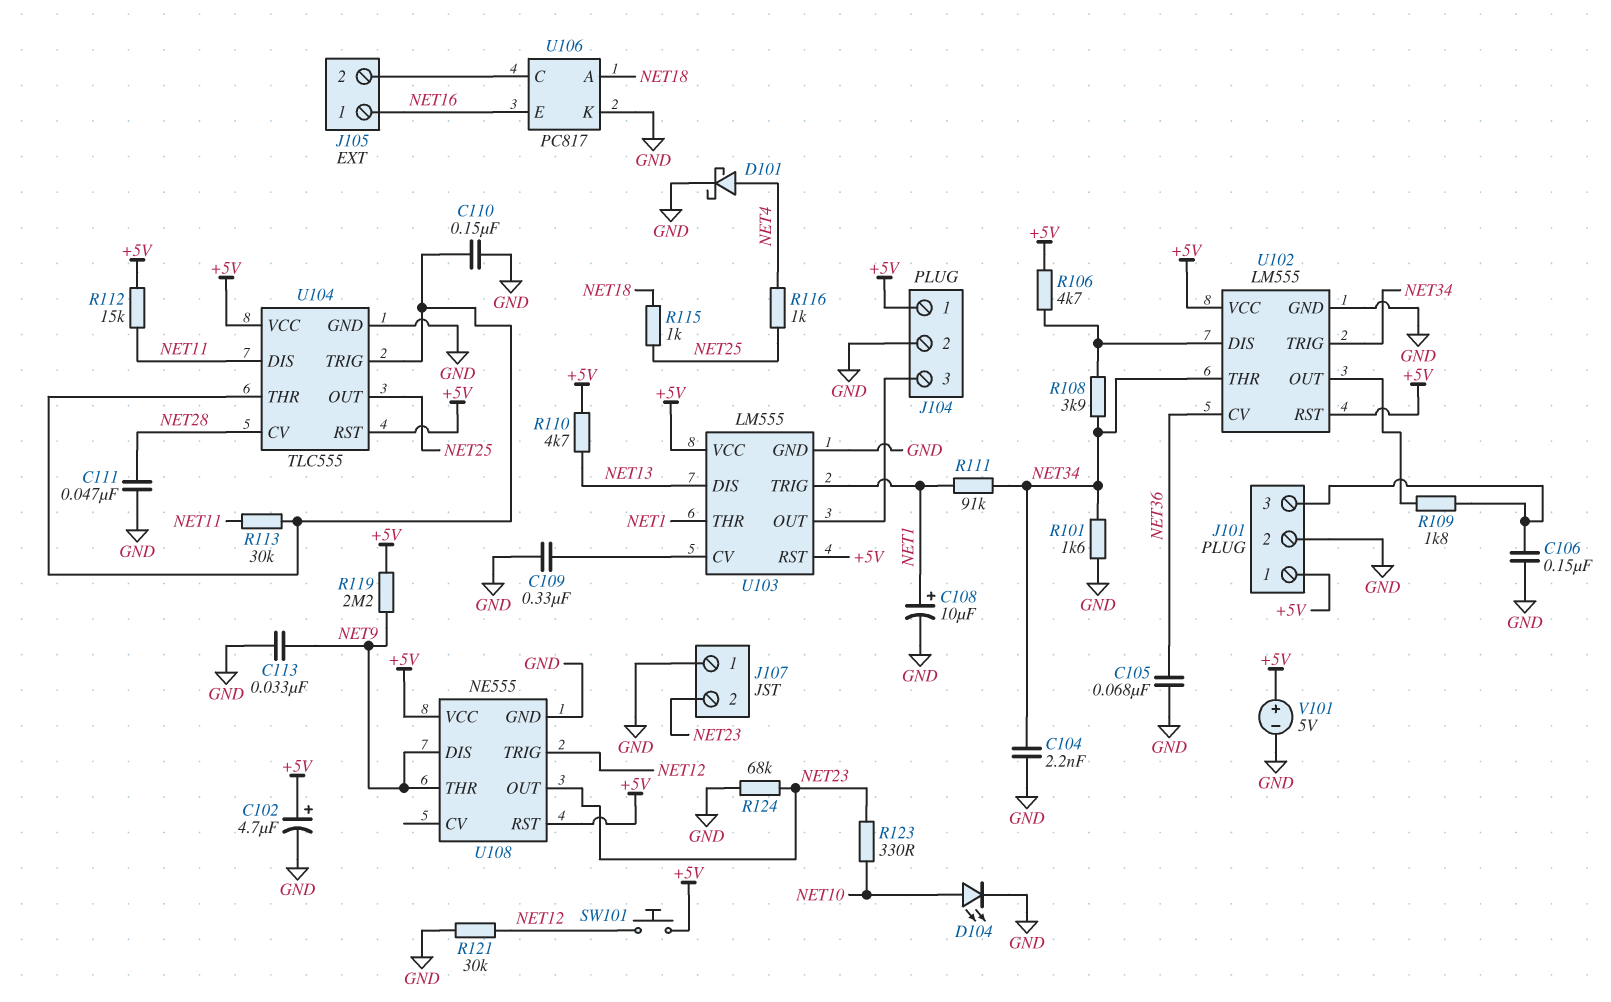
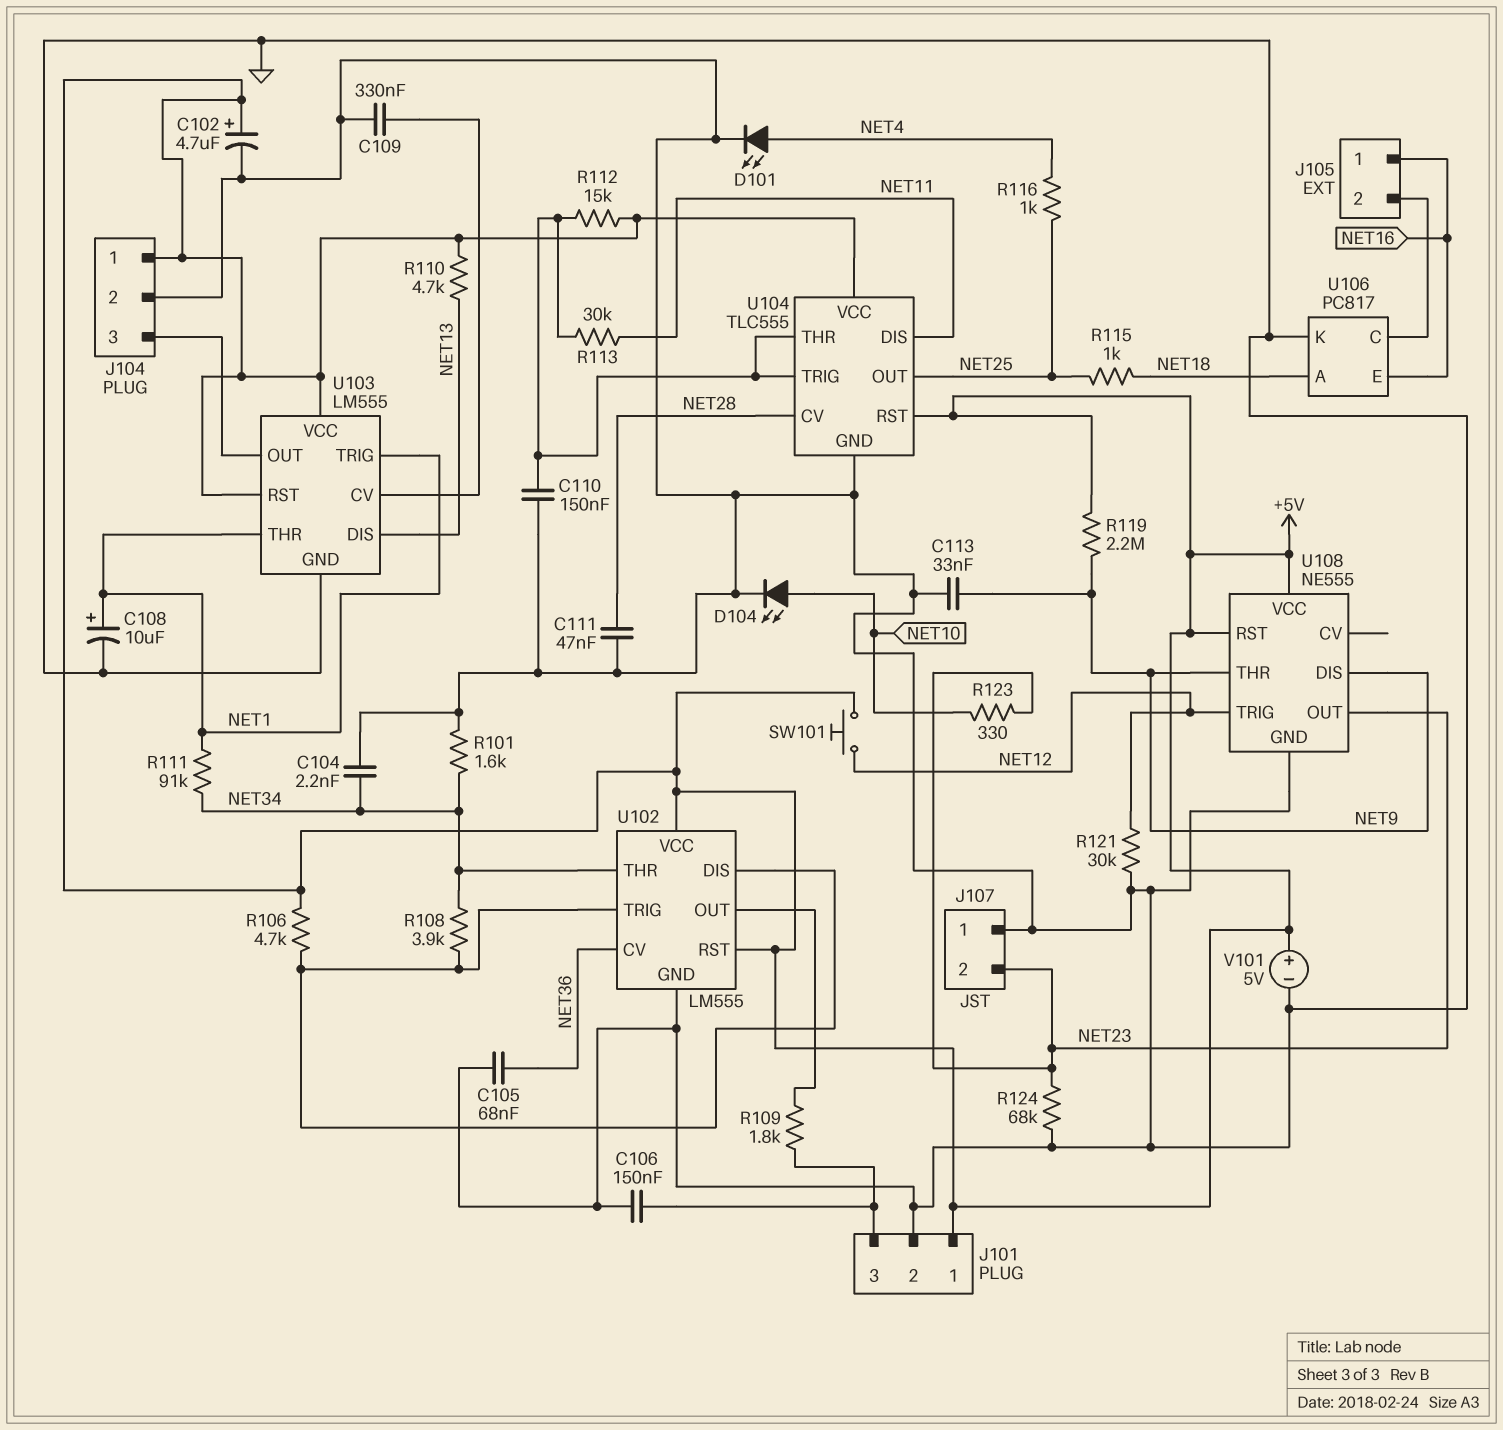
D101: schottky (A NET4, K GND) -> LED (A NET4, K GND)
R112: 15k (+5V, NET11) -> 15k (+5V, U104/THR)
U102 pin TRIG: NET34 -> U102/DIS

